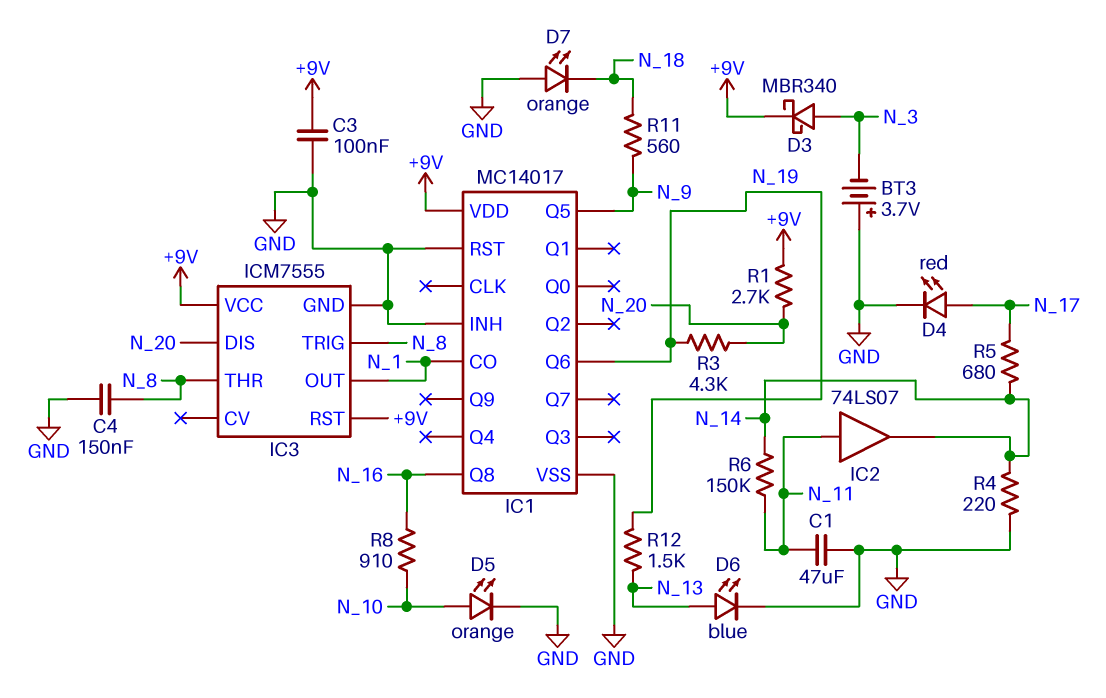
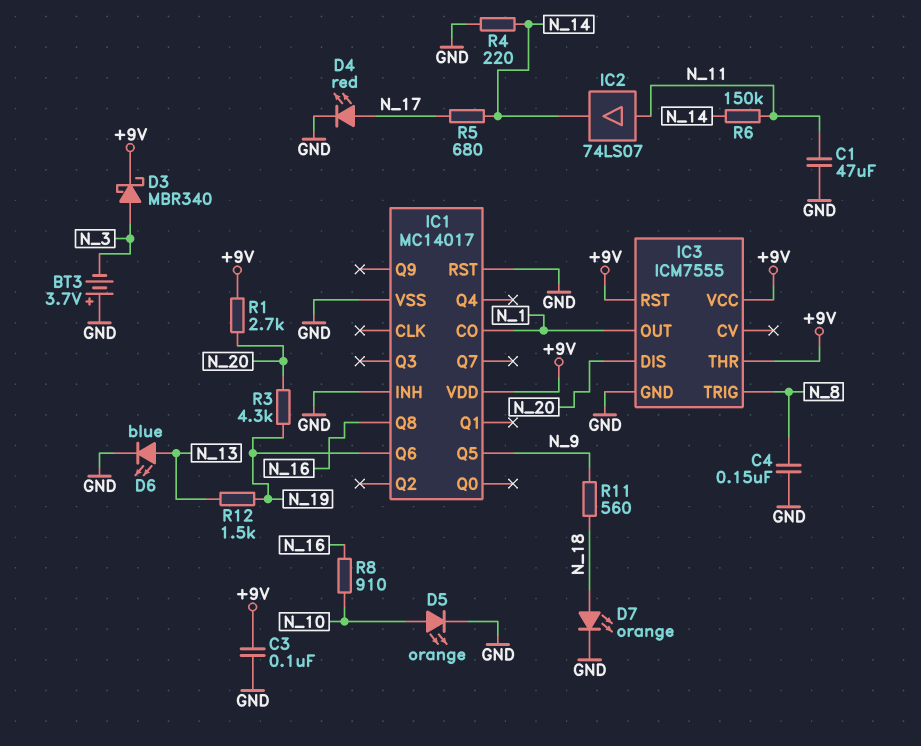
D7: LED orange (A GND, K N_18) -> LED orange (A N_18, K GND)
IC3 pin THR: N_8 -> +9V

